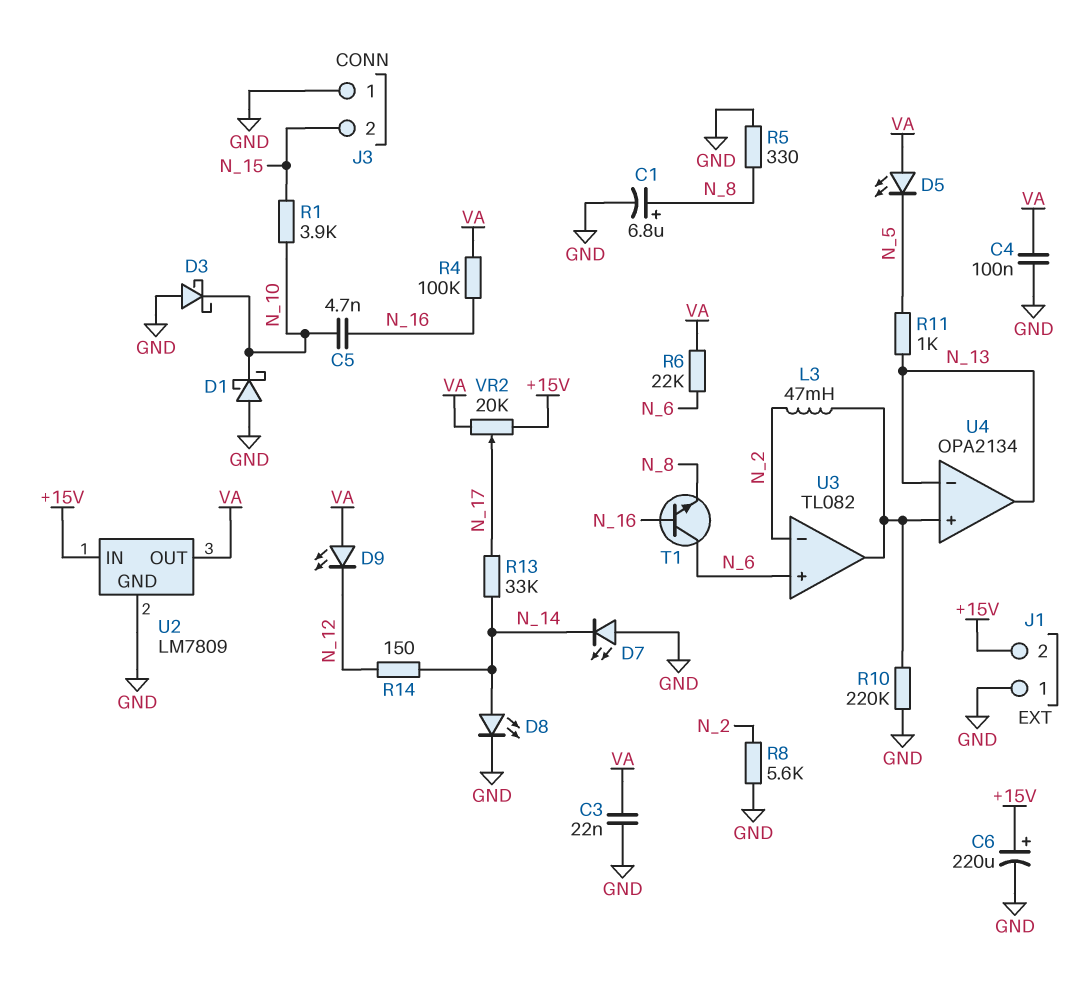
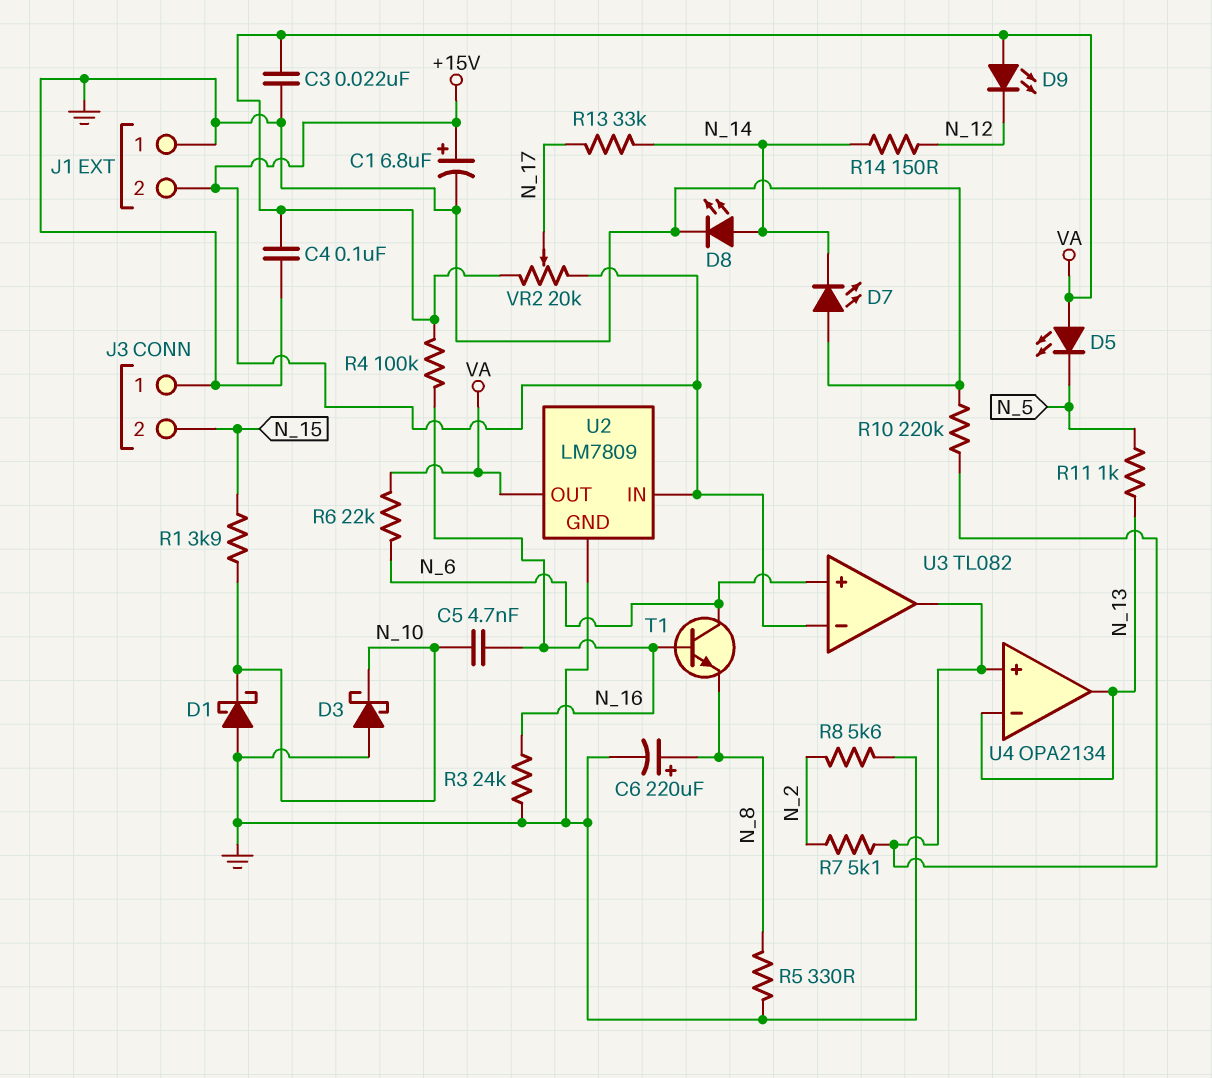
C1: 6.8uF (plus N_8, minus GND) -> 6.8uF (plus +15V, minus GND)
C6: 220uF (plus +15V, minus GND) -> 220uF (plus N_8, minus GND)
L3: 47mH (N_2, U3/out) -> none
R3: none -> 24k (GND, N_16)
R7: none -> 5.1k (N_2, U3/out)
U3 pin in-: N_2 -> +15V

